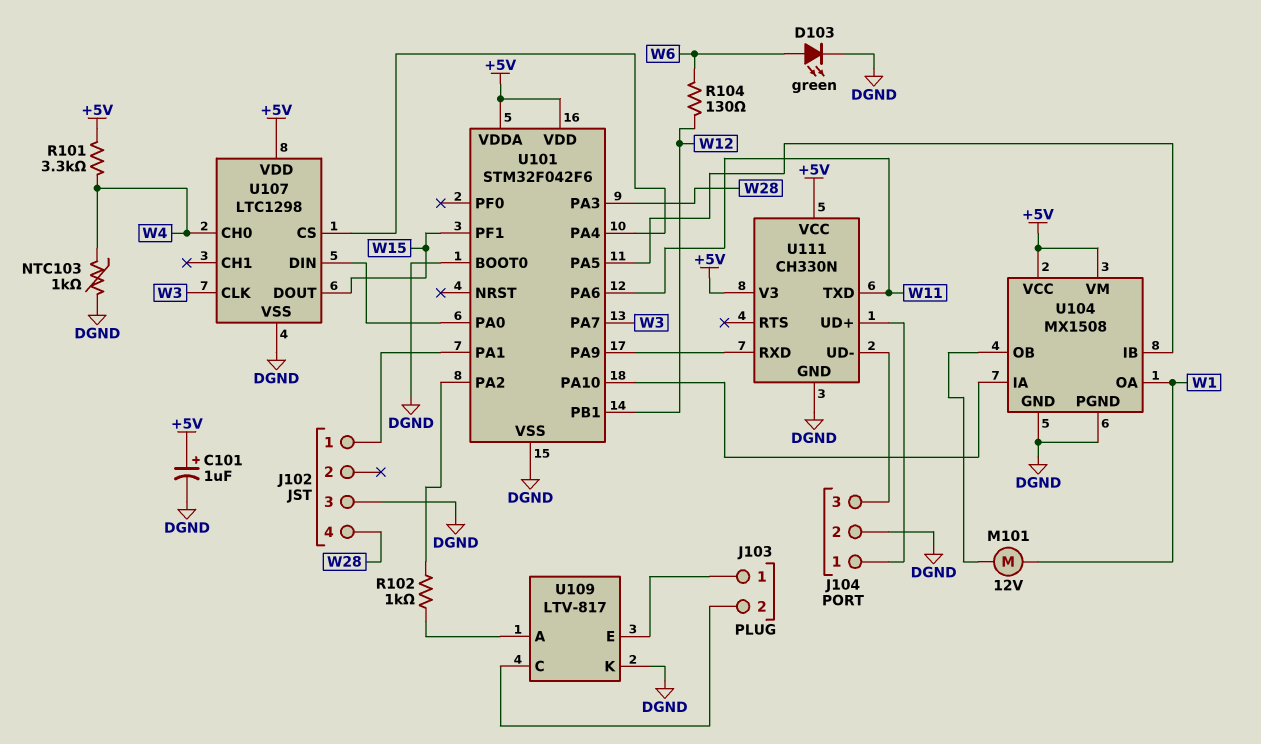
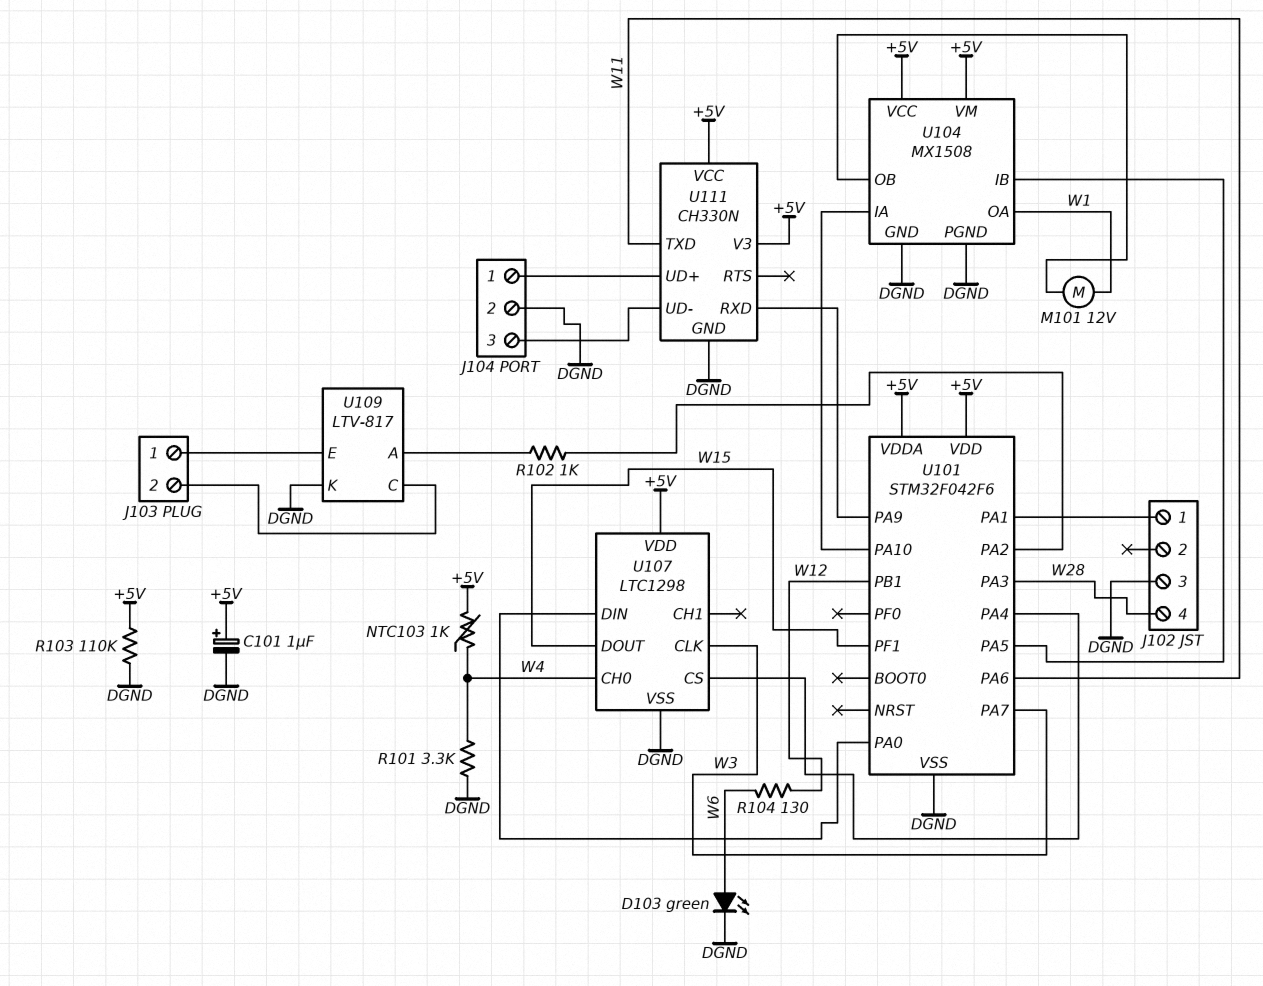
NTC103: 1k (DGND, W4) -> 1k (+5V, W4)
R101: 3.3k (+5V, W4) -> 3.3k (DGND, W4)
R103: none -> 110k (+5V, DGND)
U101 pin BOOT0: DGND -> none

